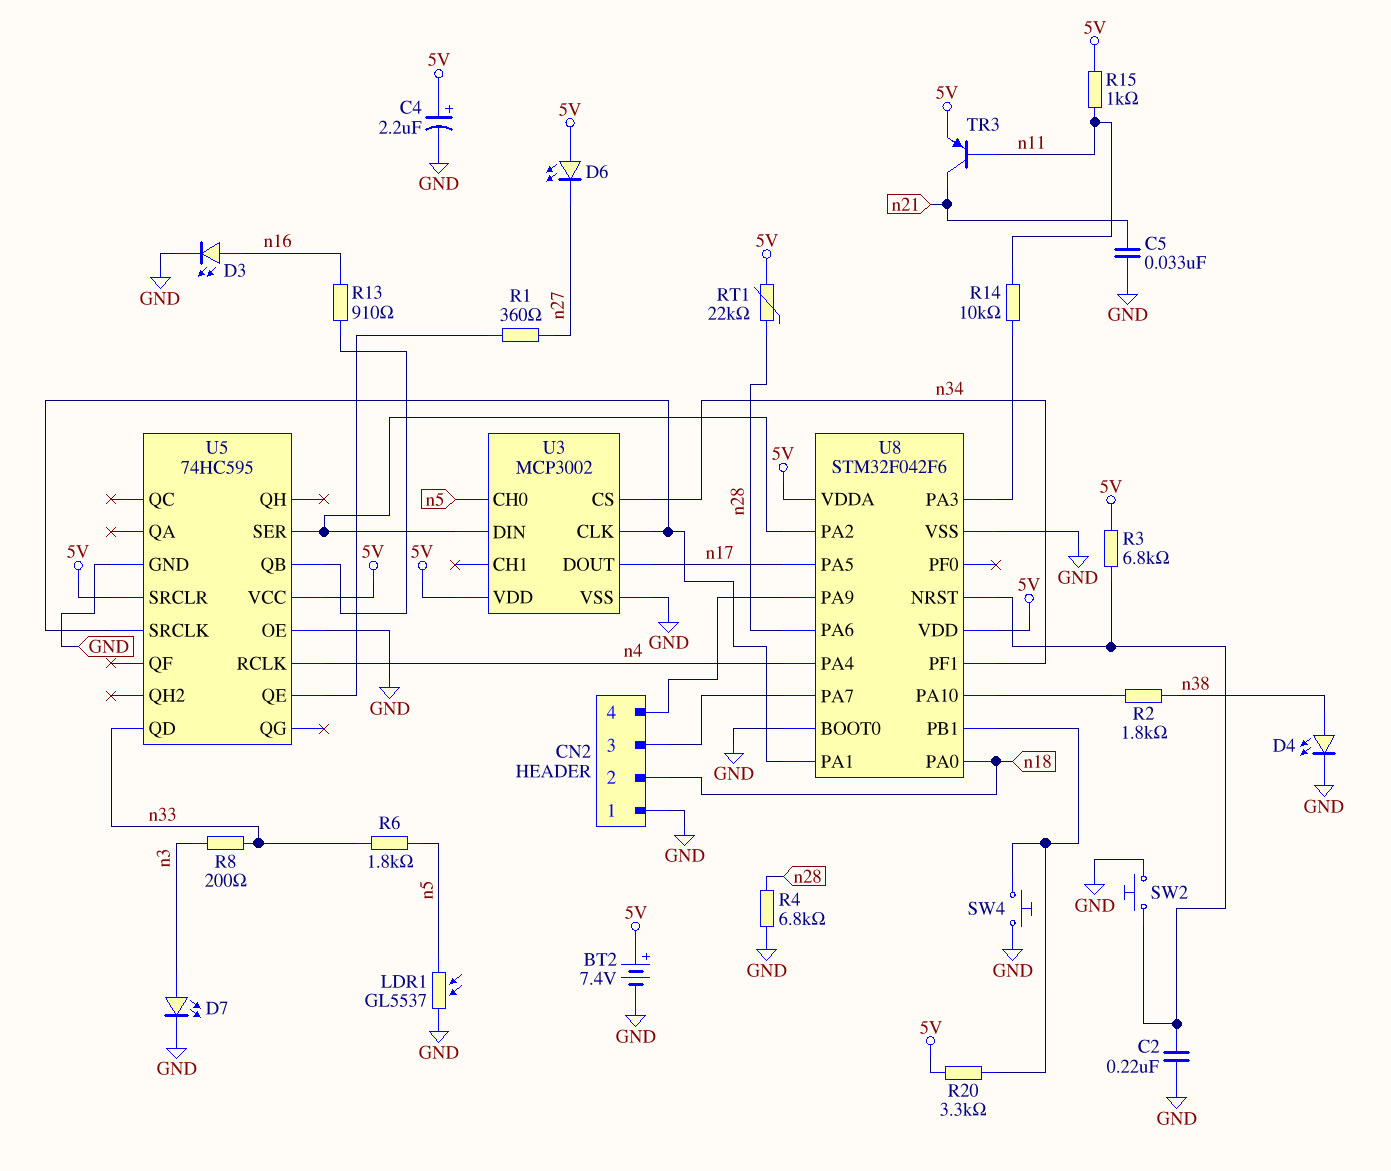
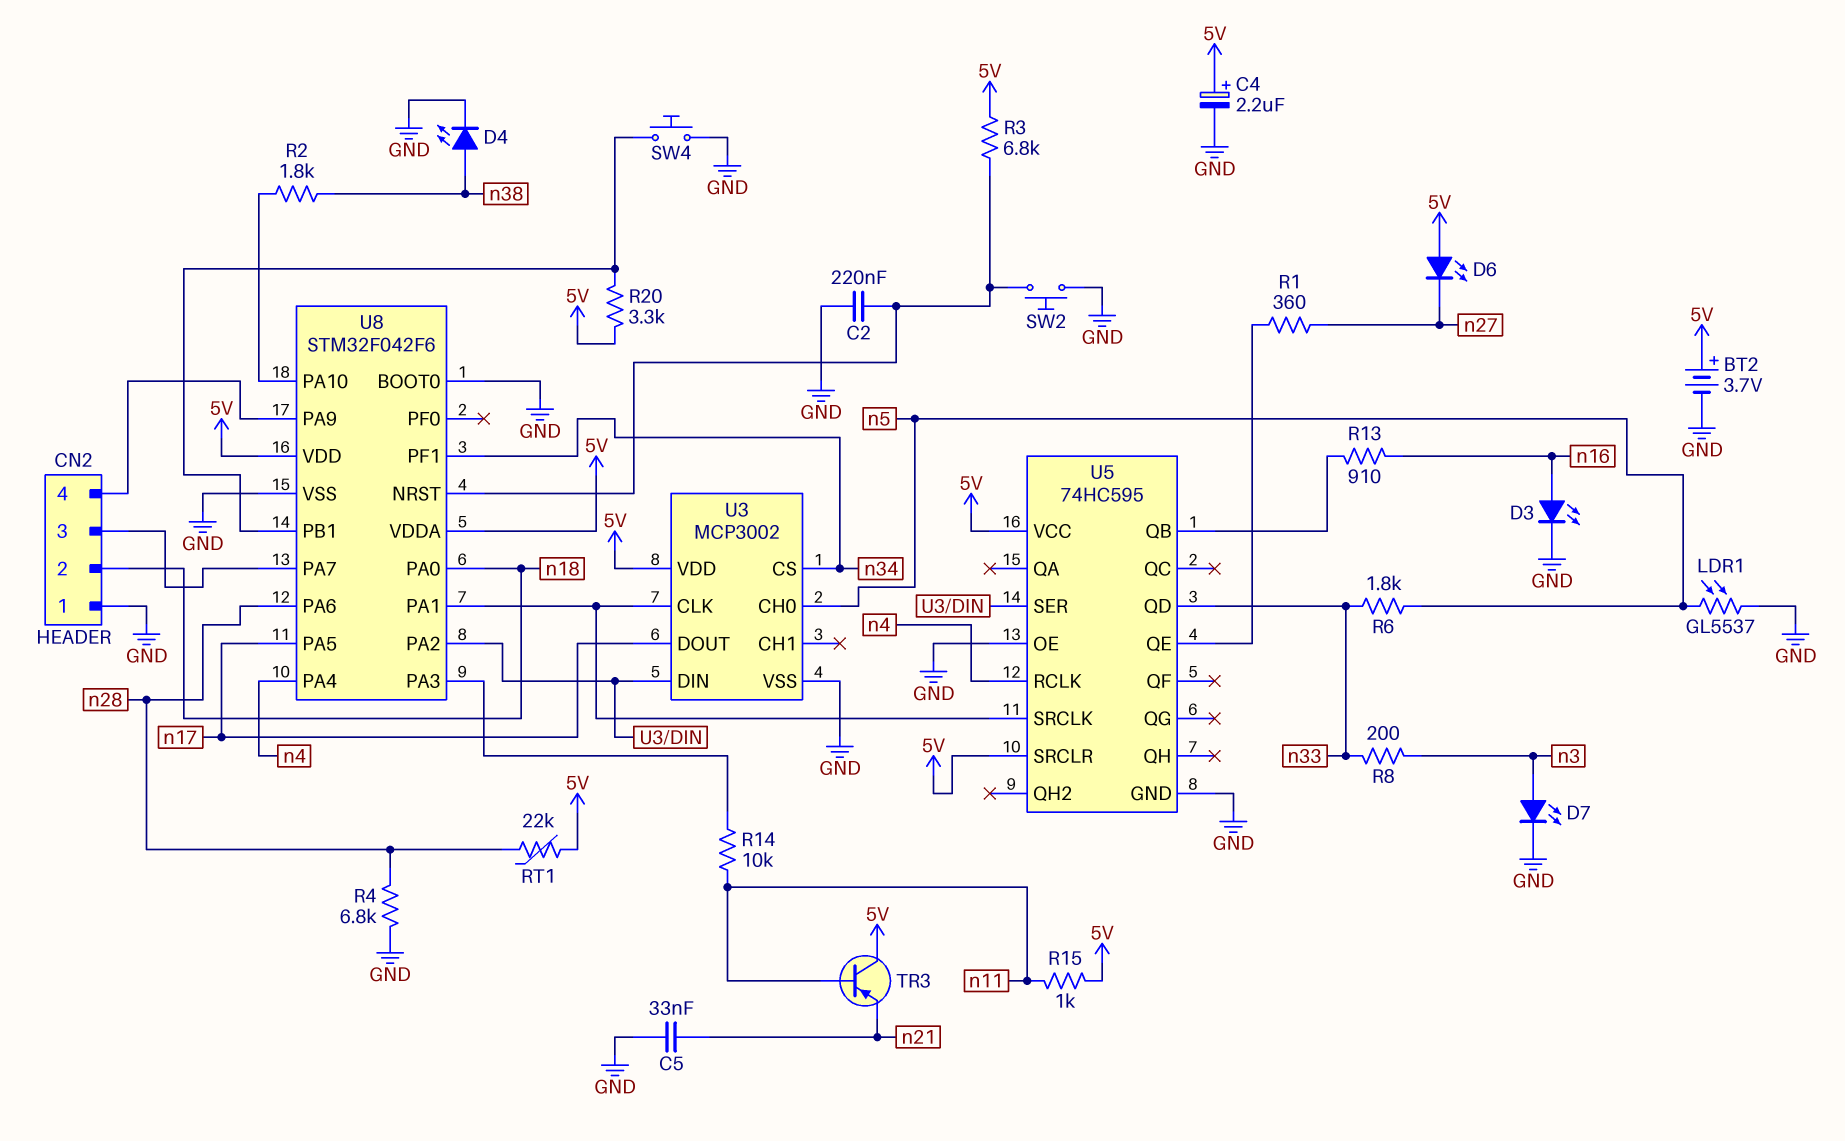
BT2: 7.4V (plus 5V, minus GND) -> 3.7V (plus 5V, minus GND)
TR3: PNP (B n11, C n21, E 5V) -> PNP (B n11, C 5V, E n21)

